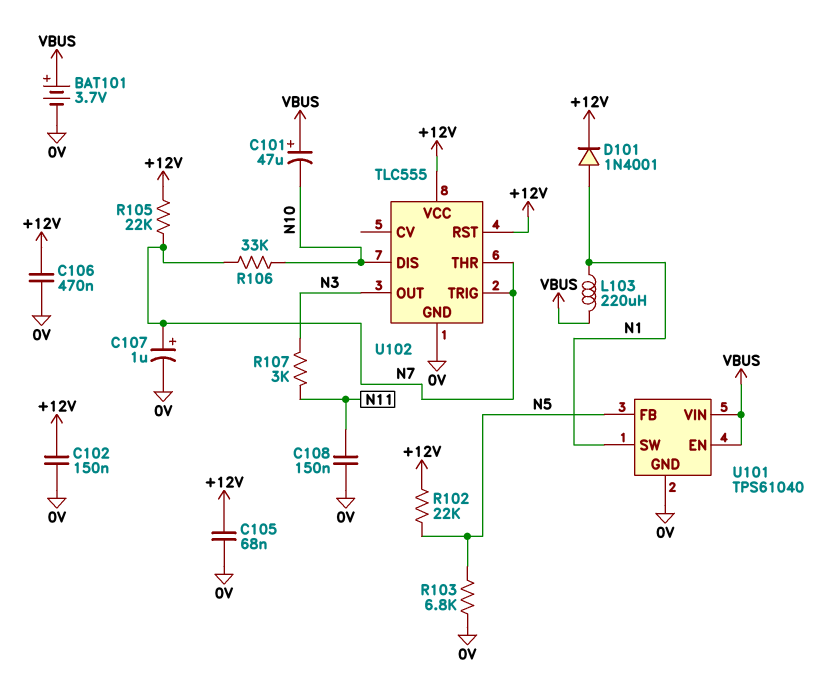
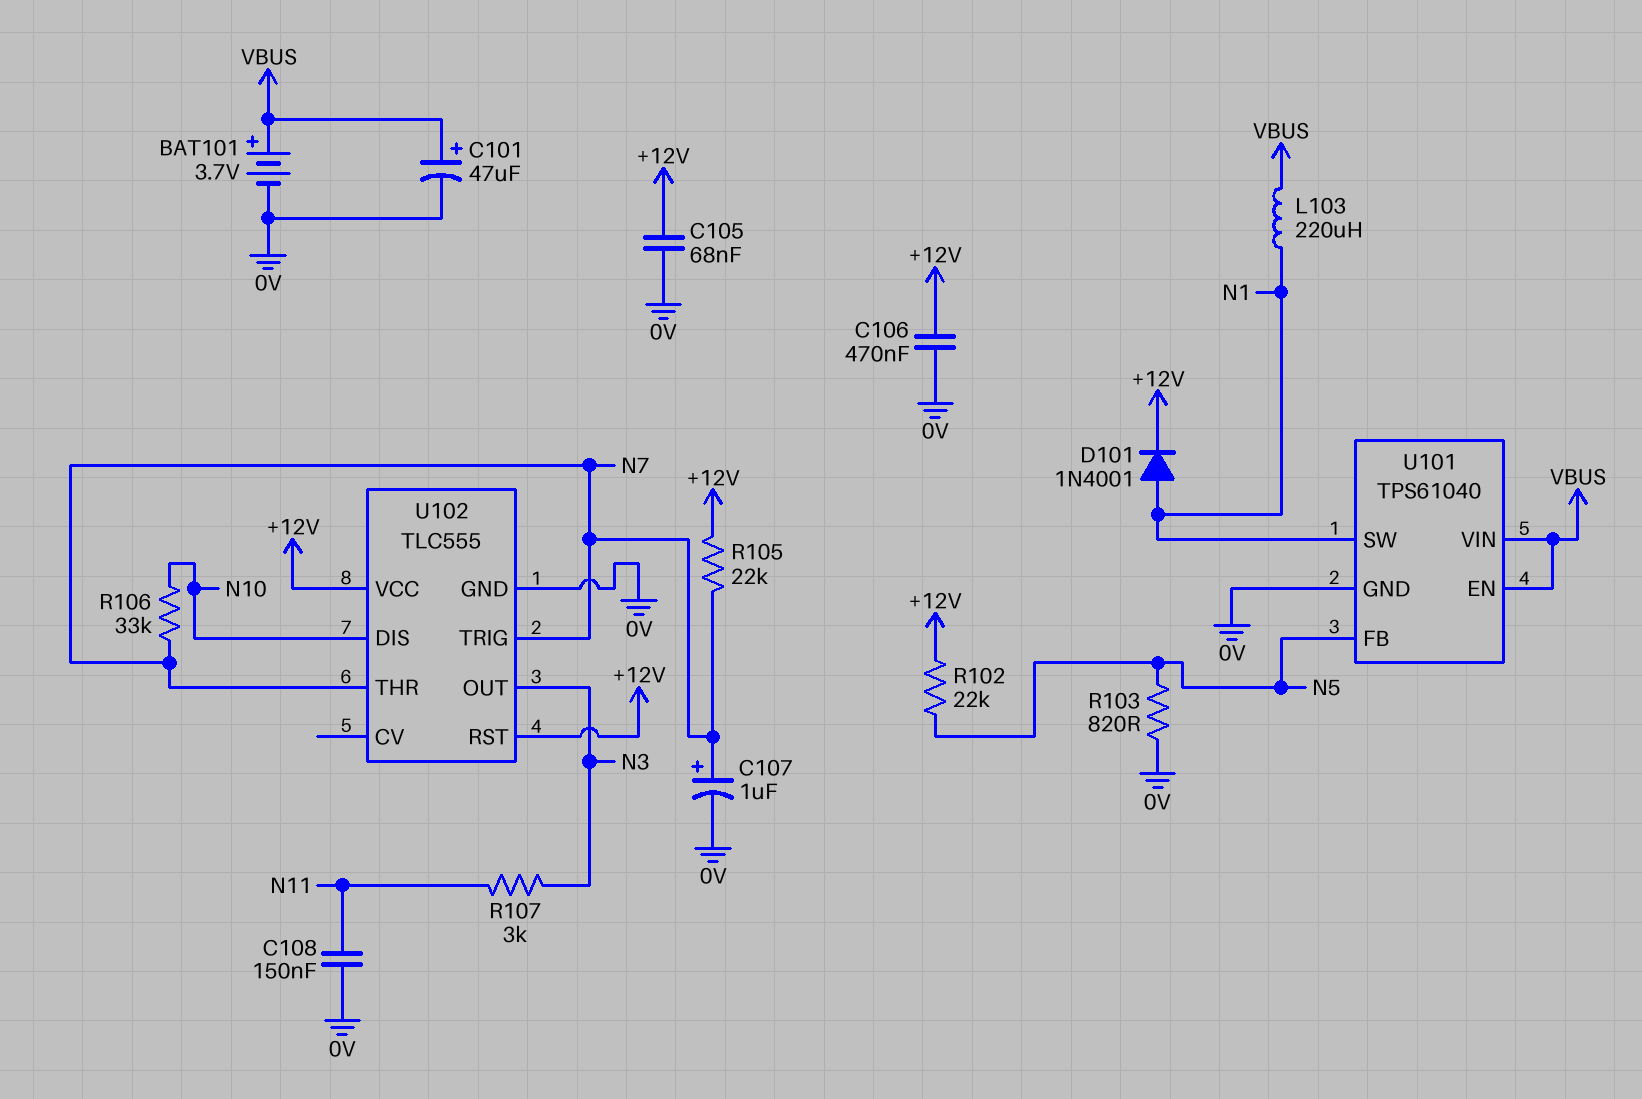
C101: 47uF (plus VBUS, minus N10) -> 47uF (plus VBUS, minus 0V)
C102: 150nF (+12V, 0V) -> none
R103: 6.8k (0V, N5) -> 820 (0V, N5)

